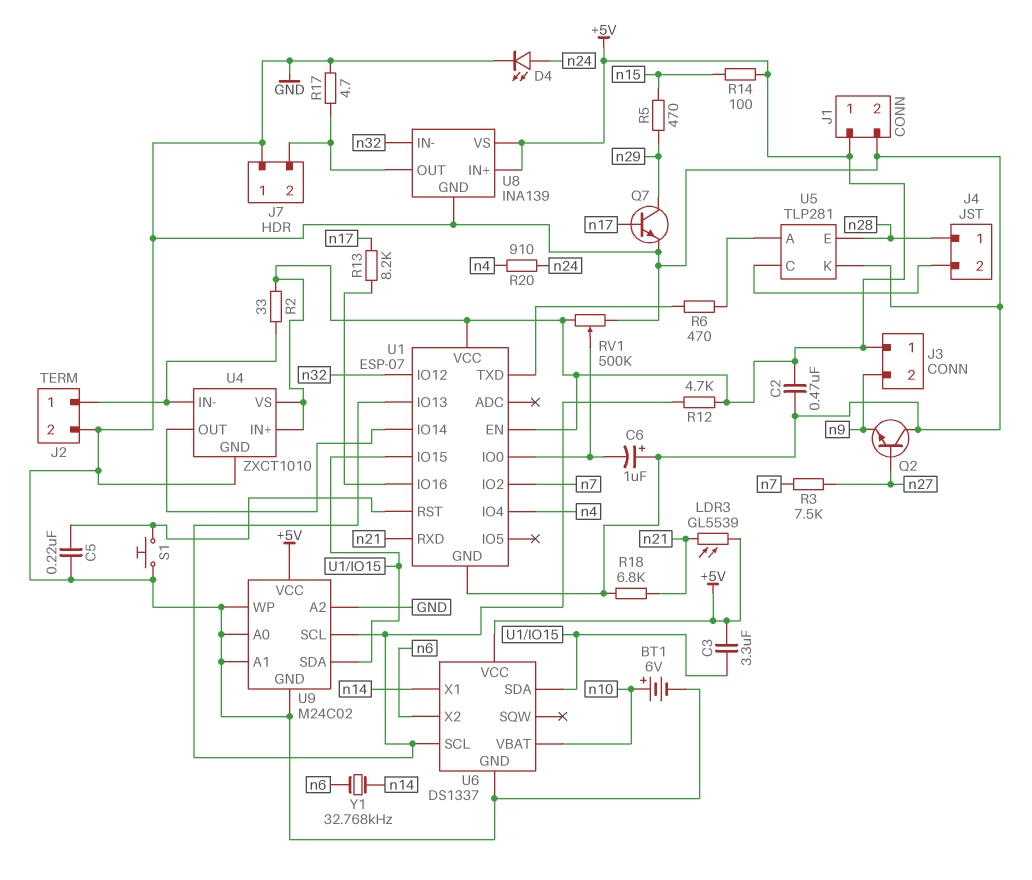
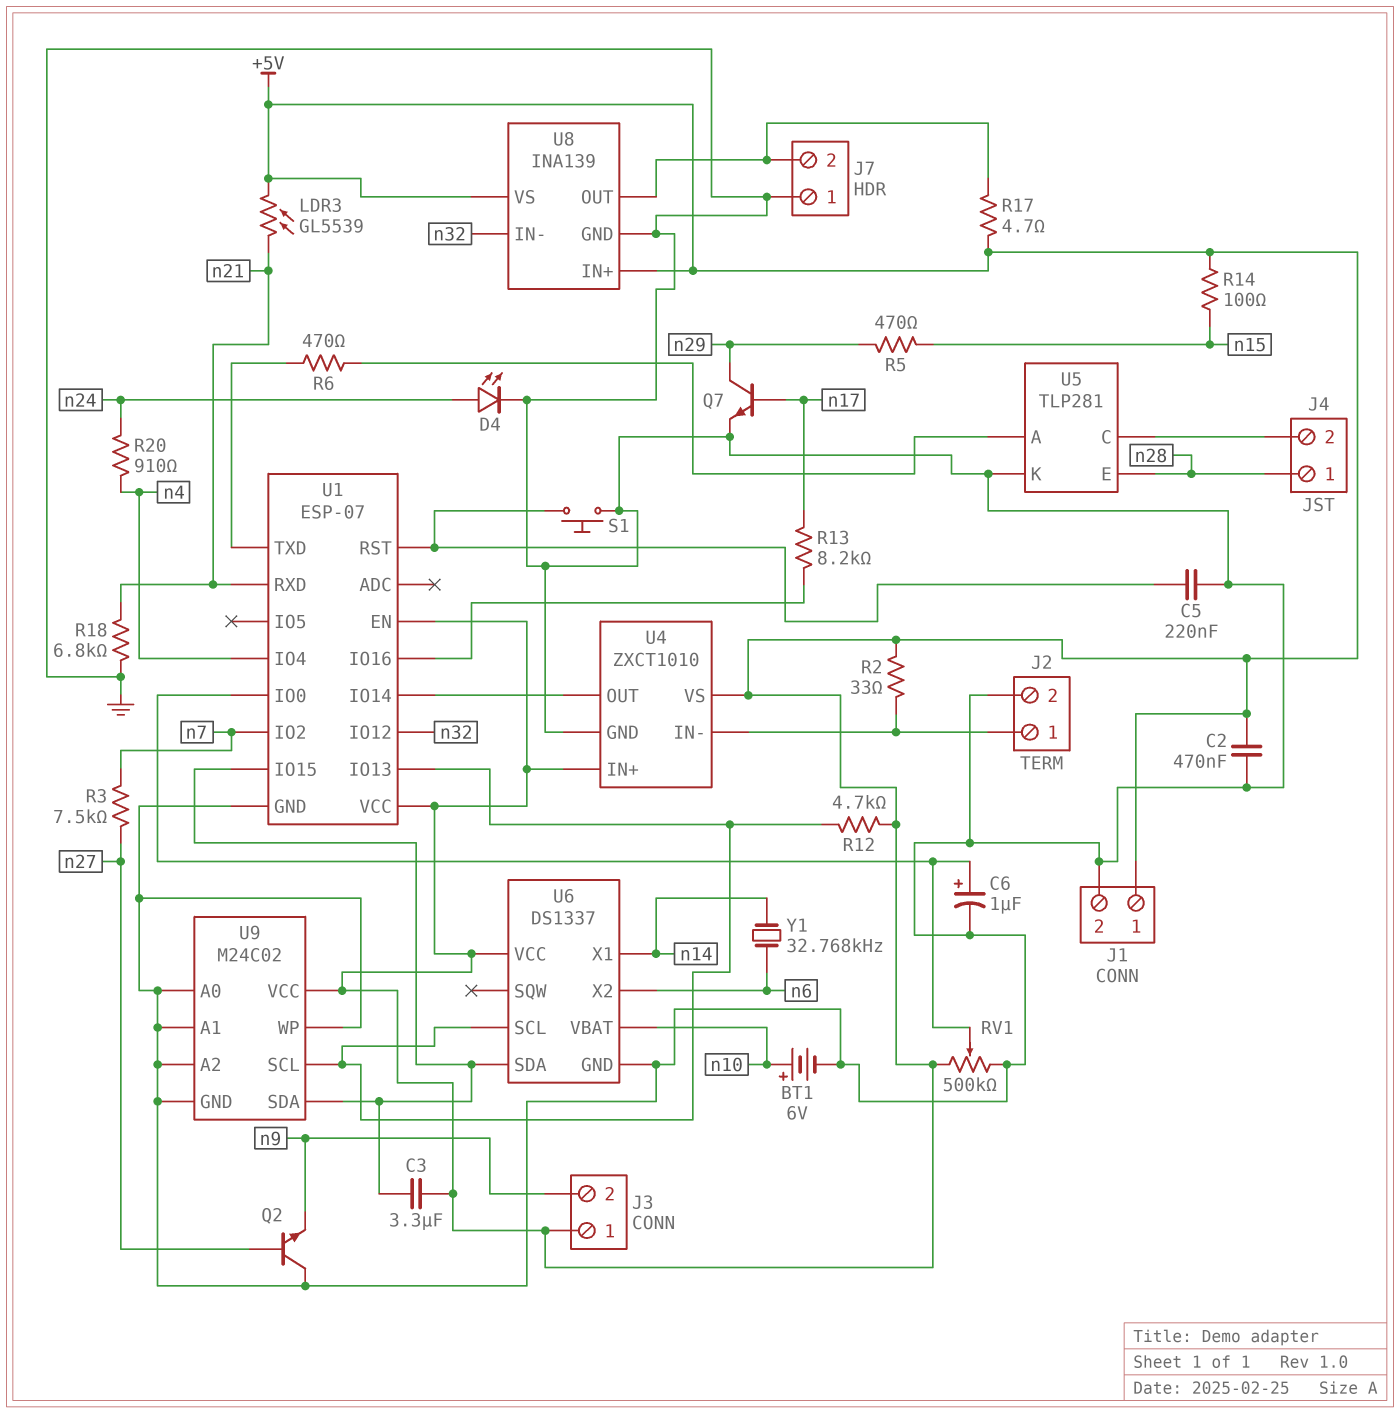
C6: 1uF (plus GND, minus U1/IO0) -> 1uF (plus U1/IO0, minus GND)
R17: 4.7 (GND, J7/2) -> 4.7 (+5V, J7/2)

